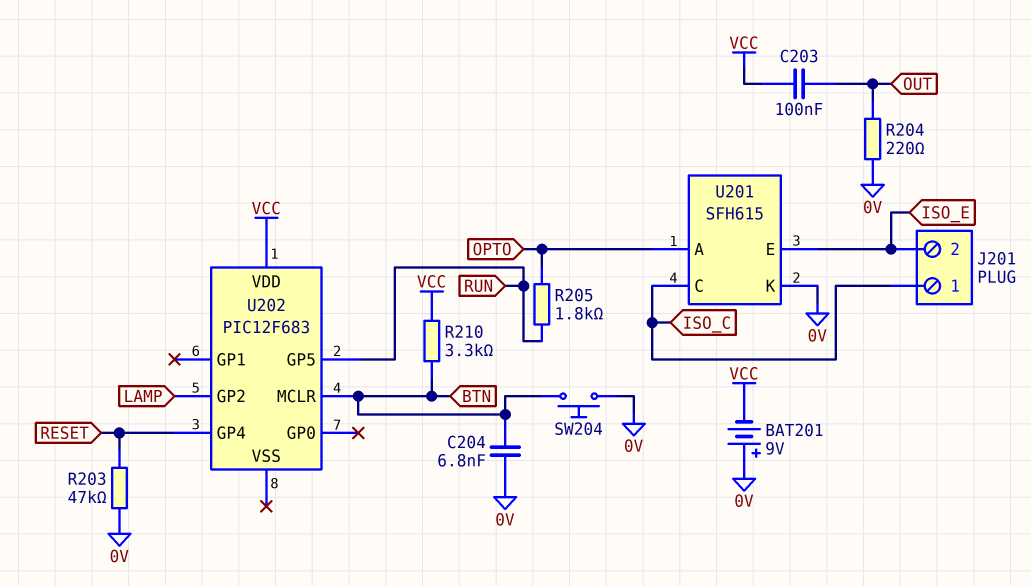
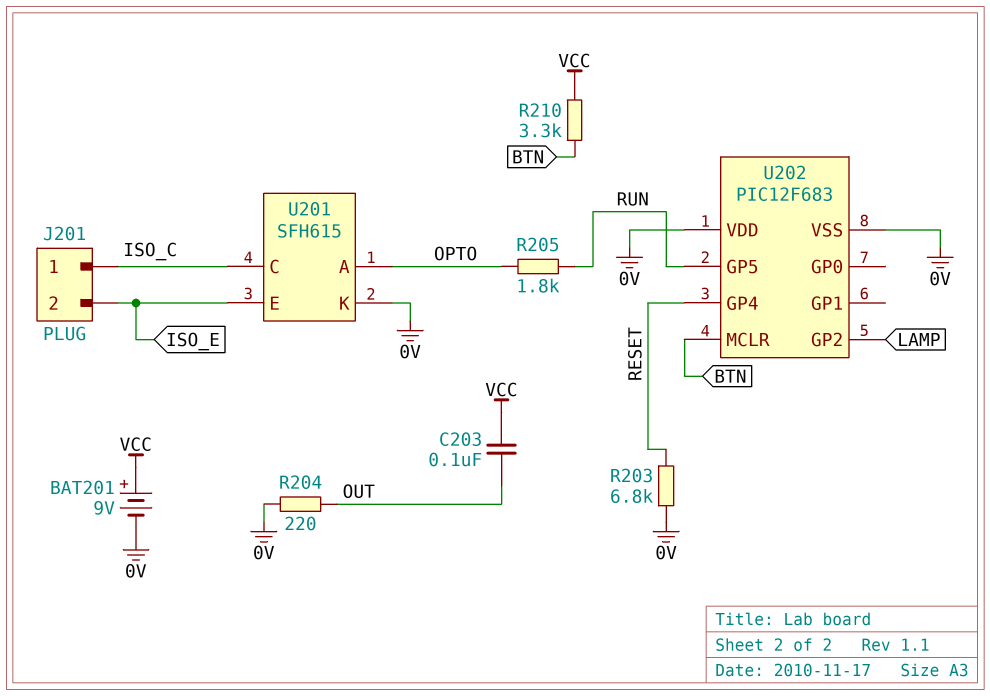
BAT201: 9V (plus 0V, minus VCC) -> 9V (plus VCC, minus 0V)
C204: 6.8nF (0V, BTN) -> none
R203: 47k (0V, RESET) -> 6.8k (0V, RESET)
SW204: button (0V, BTN) -> none
U202 pin VDD: VCC -> 0V
U202 pin VSS: none -> 0V

